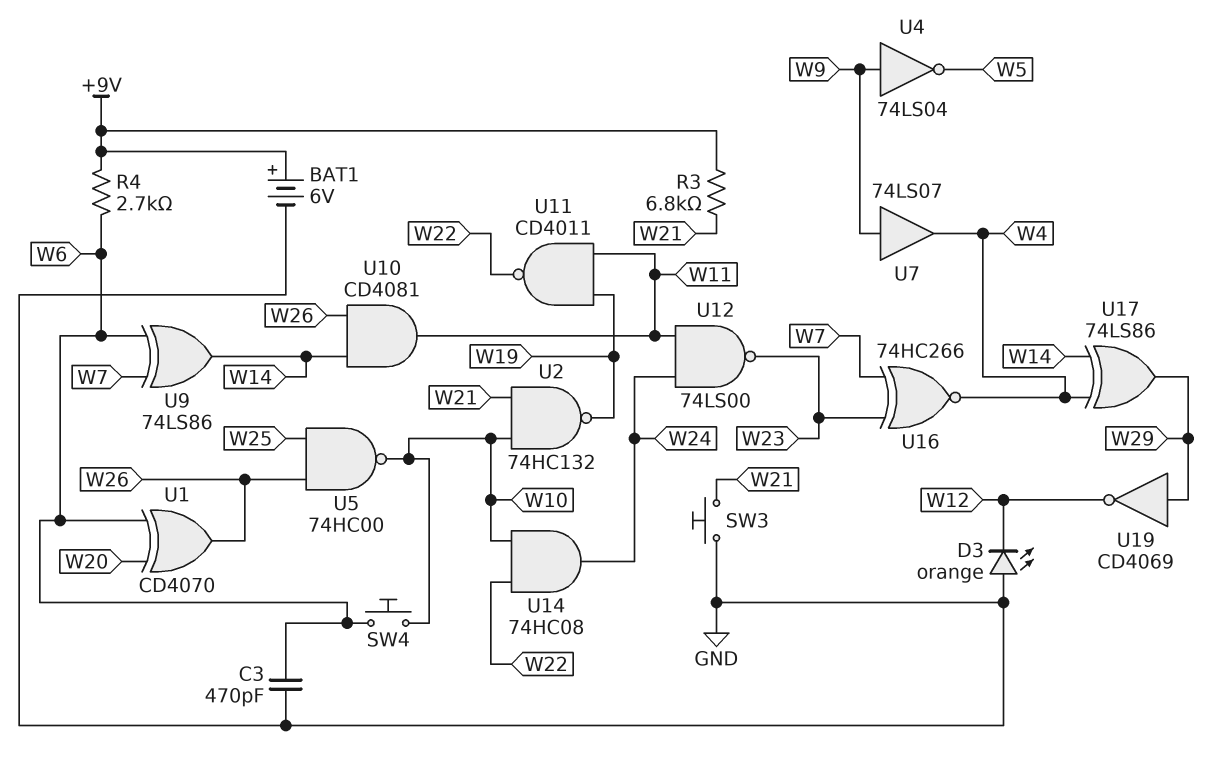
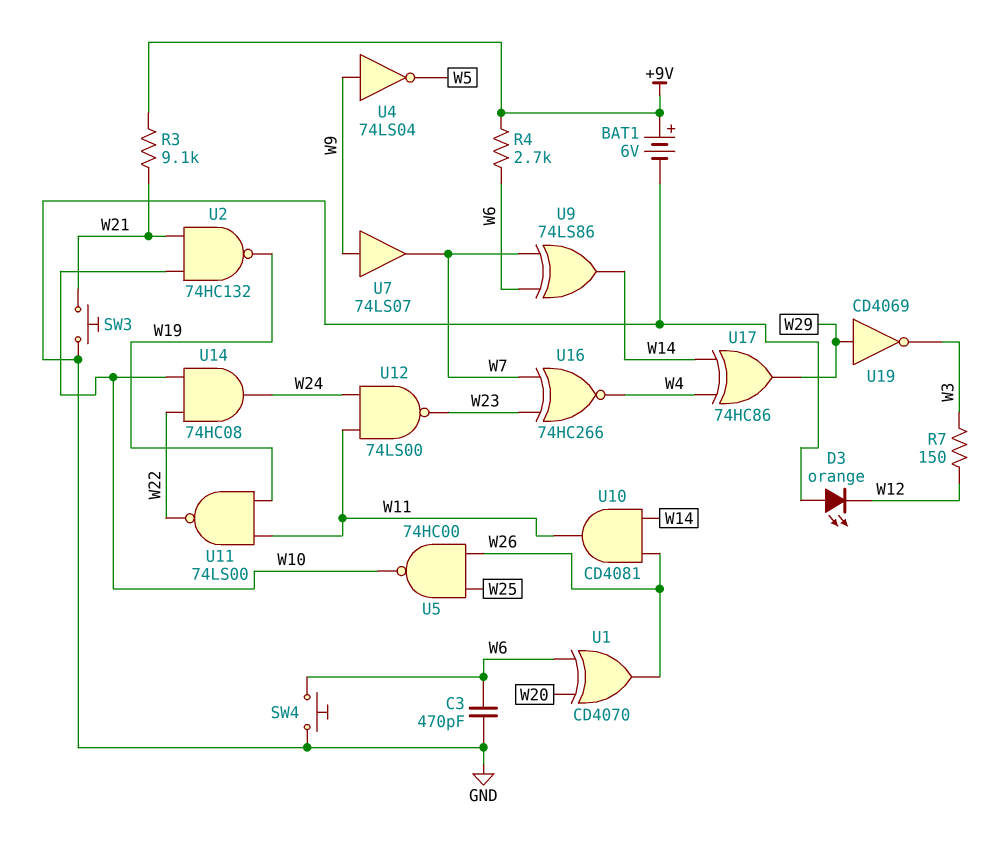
R3: 6.8k (+9V, W21) -> 9.1k (+9V, W21)
R7: none -> 150 (W3, W12)
SW4: button (W6, W10) -> button (GND, W6)
U7: buffer 74LS07 (in W9, out W4) -> buffer 74LS07 (in W9, out W7)
U11: NAND CD4011 (in W11, in W19, out W22) -> NAND 74LS00 (in W11, in W19, out W22)
U17: XOR 74LS86 (in W4, in W14, out W29) -> XOR 74HC86 (in W4, in W14, out W29)
U19: NOT CD4069 (in W29, out W12) -> NOT CD4069 (in W29, out W3)

